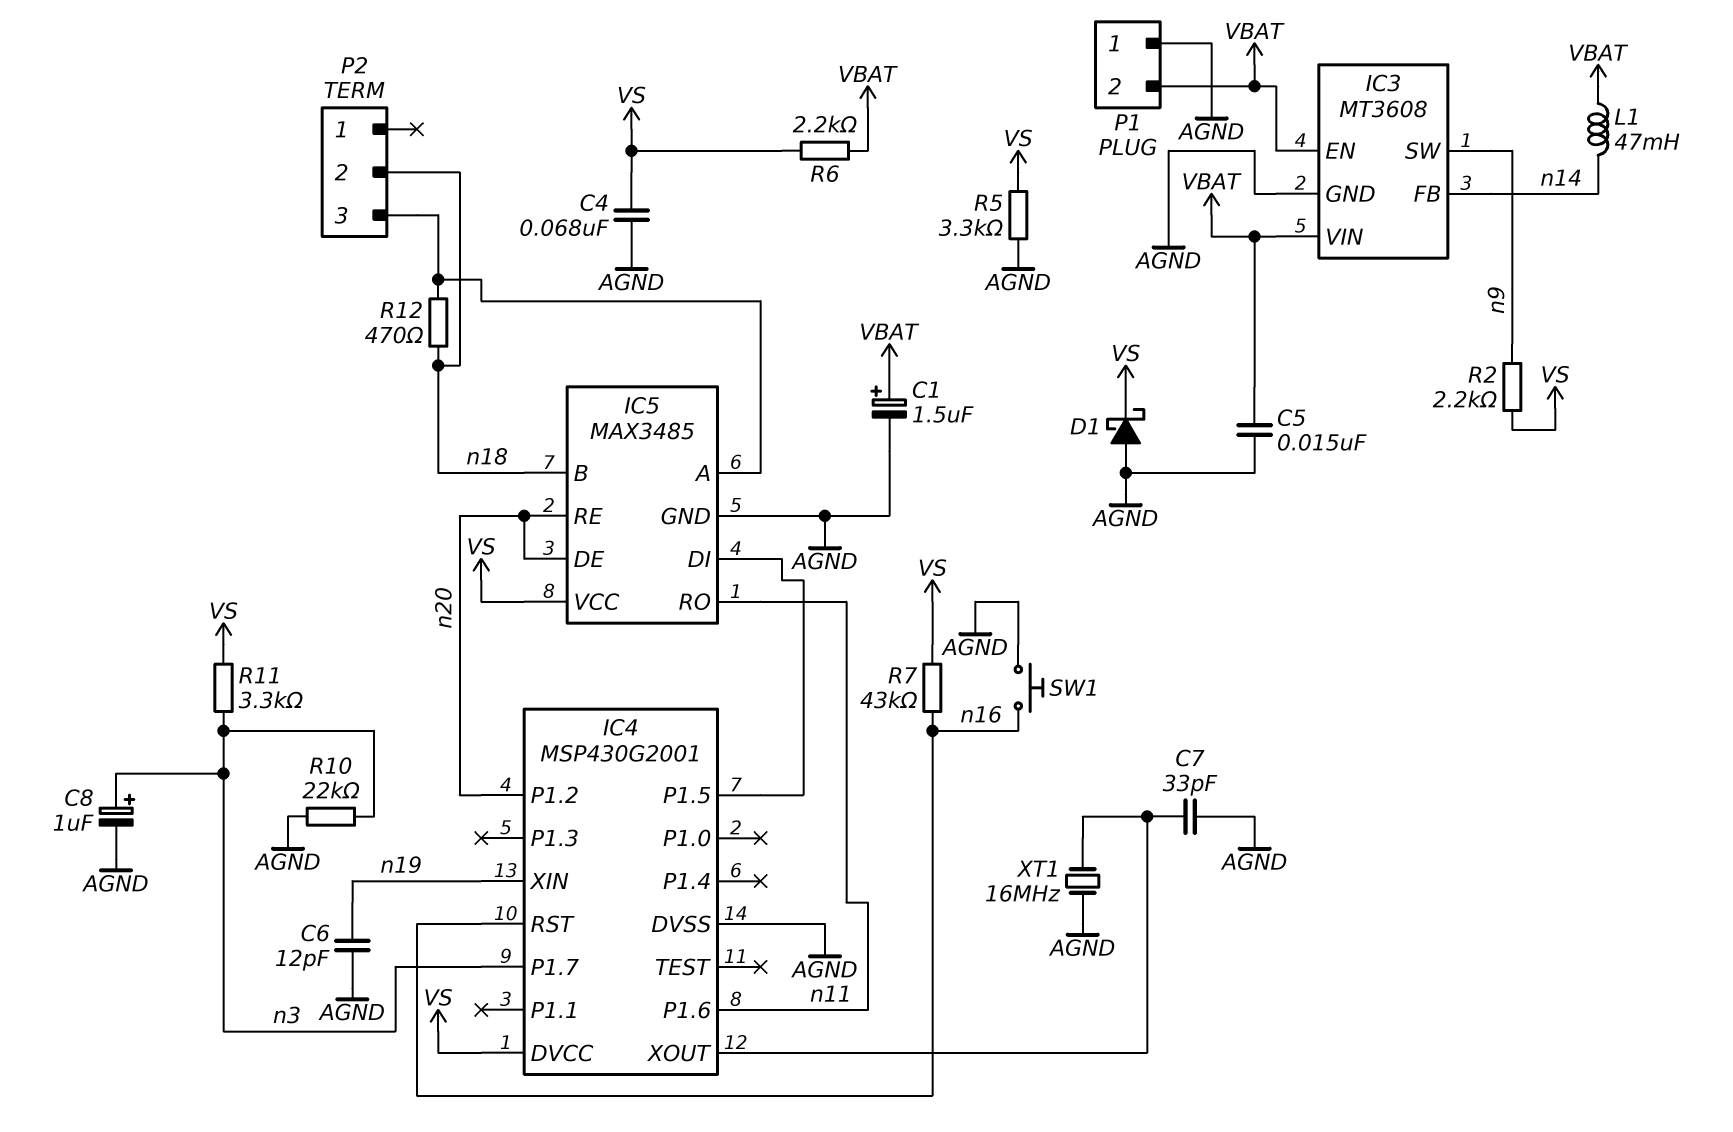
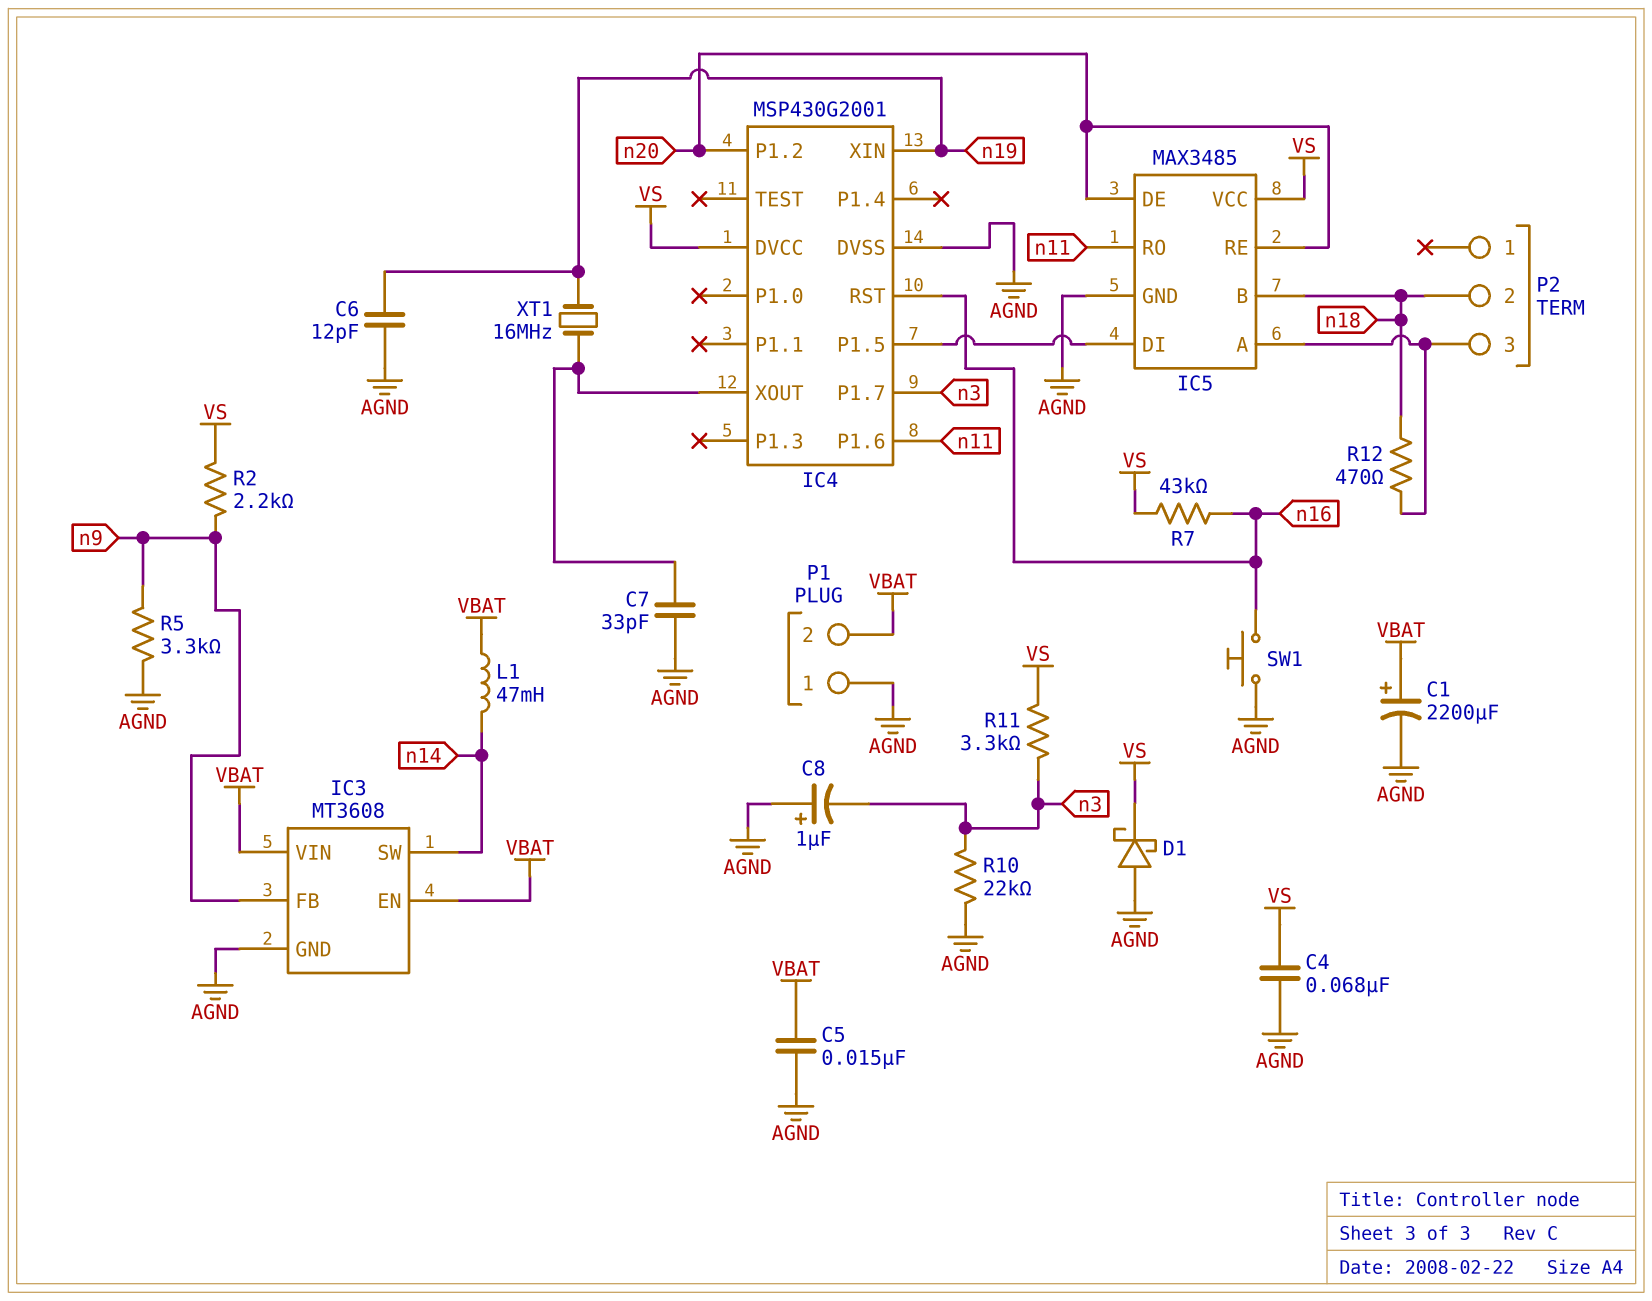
C1: 1.5uF (plus VBAT, minus AGND) -> 2200uF (plus VBAT, minus AGND)
C8: 1uF (plus n3, minus AGND) -> 1uF (plus AGND, minus n3)
IC3 pin FB: n14 -> n9
IC3 pin SW: n9 -> n14
R5: 3.3k (AGND, VS) -> 3.3k (AGND, n9)
R6: 2.2k (VBAT, VS) -> none
XT1: 16MHz (AGND, IC4/XOUT) -> 16MHz (IC4/XOUT, n19)

